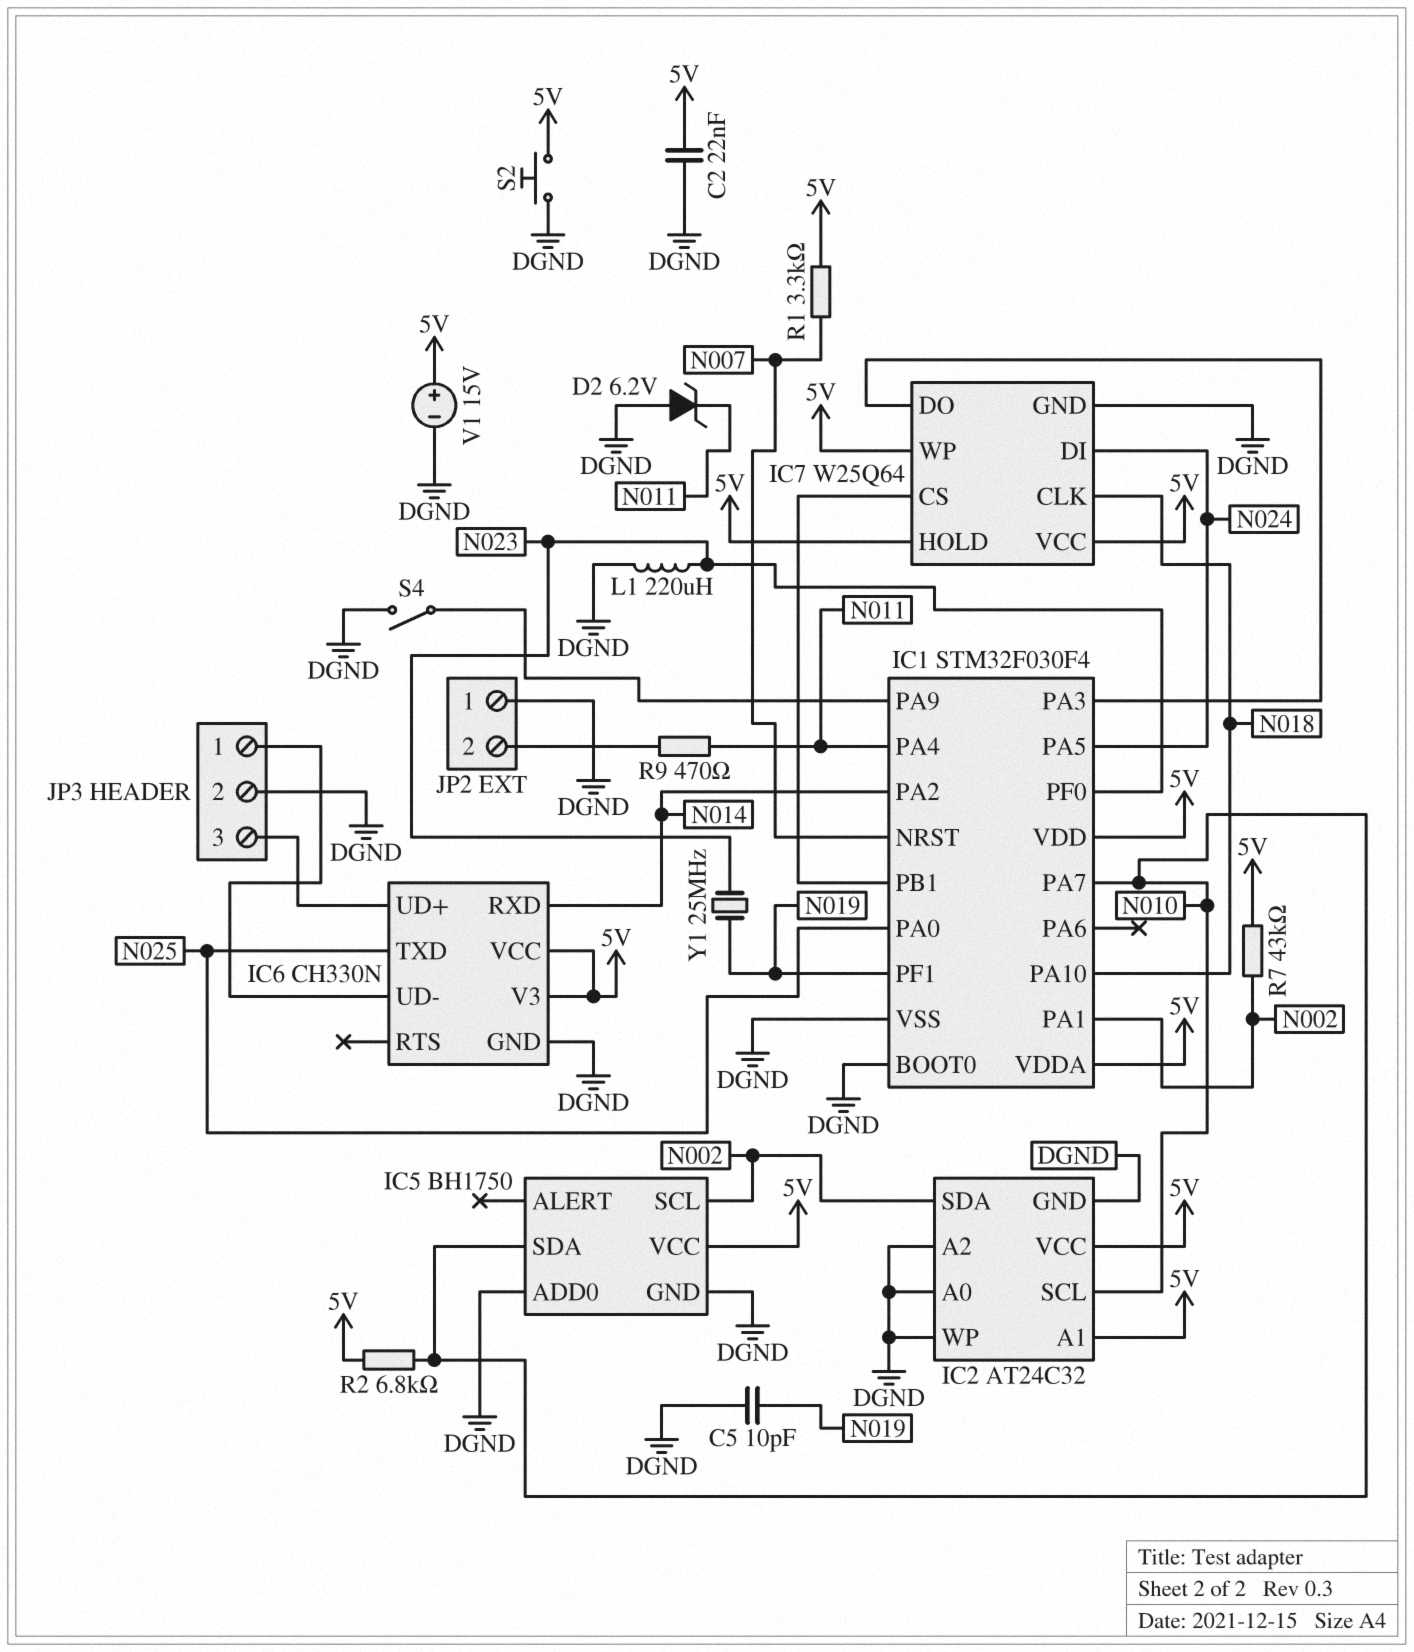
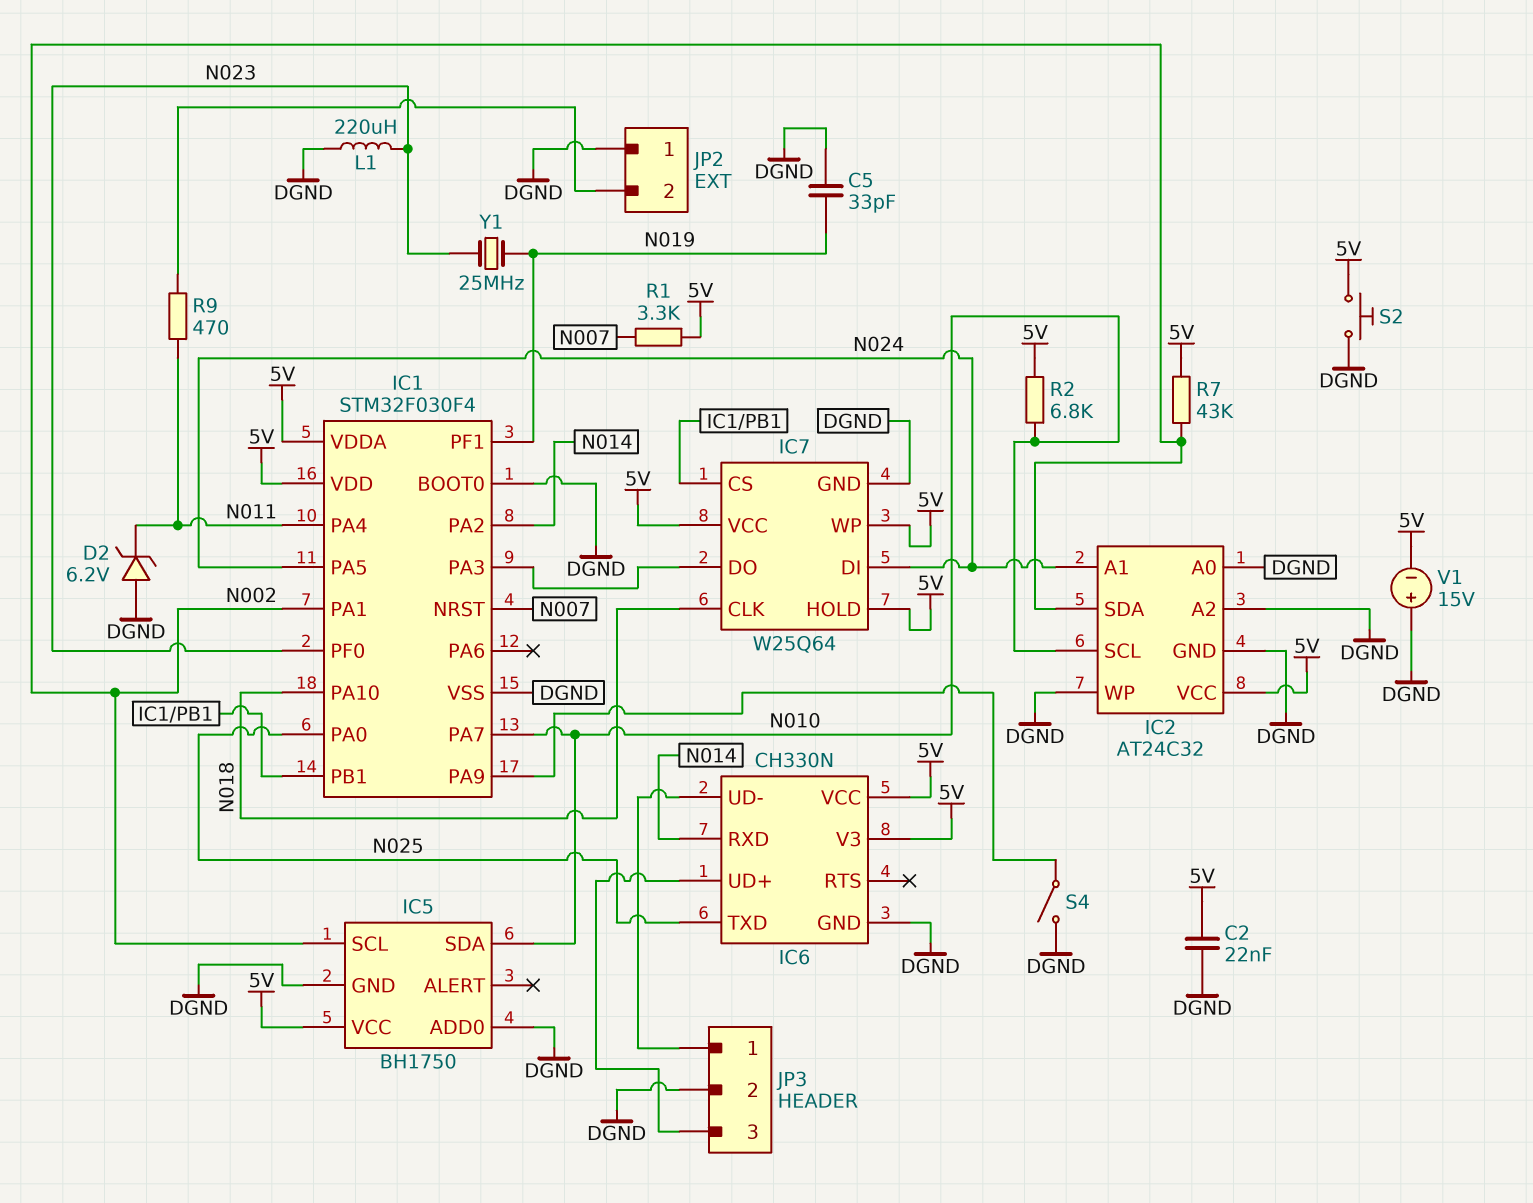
C5: 10pF (DGND, N019) -> 33pF (DGND, N019)
IC2 pin A1: 5V -> N024
V1: 15V (plus 5V, minus DGND) -> 15V (plus DGND, minus 5V)

